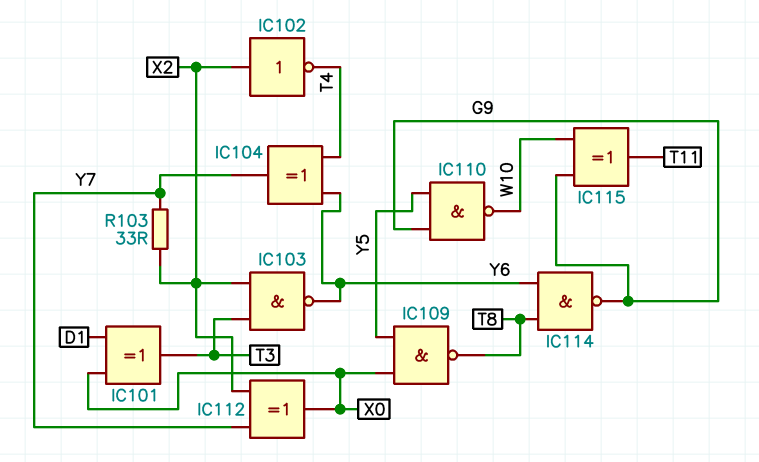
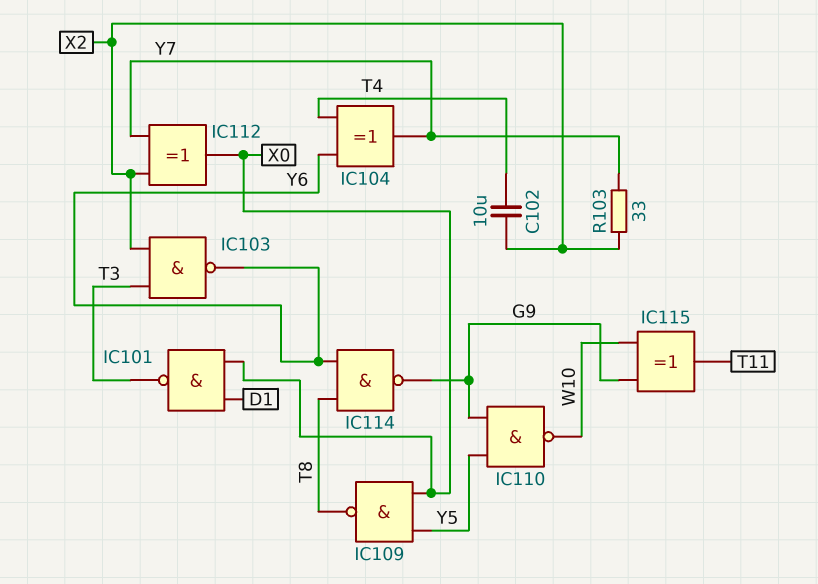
C102: none -> 10uF (T4, X2)
IC101: XOR (in D1, in X0, out T3) -> NAND (in D1, in X0, out T3)
IC102: NOT (in X2, out T4) -> none

